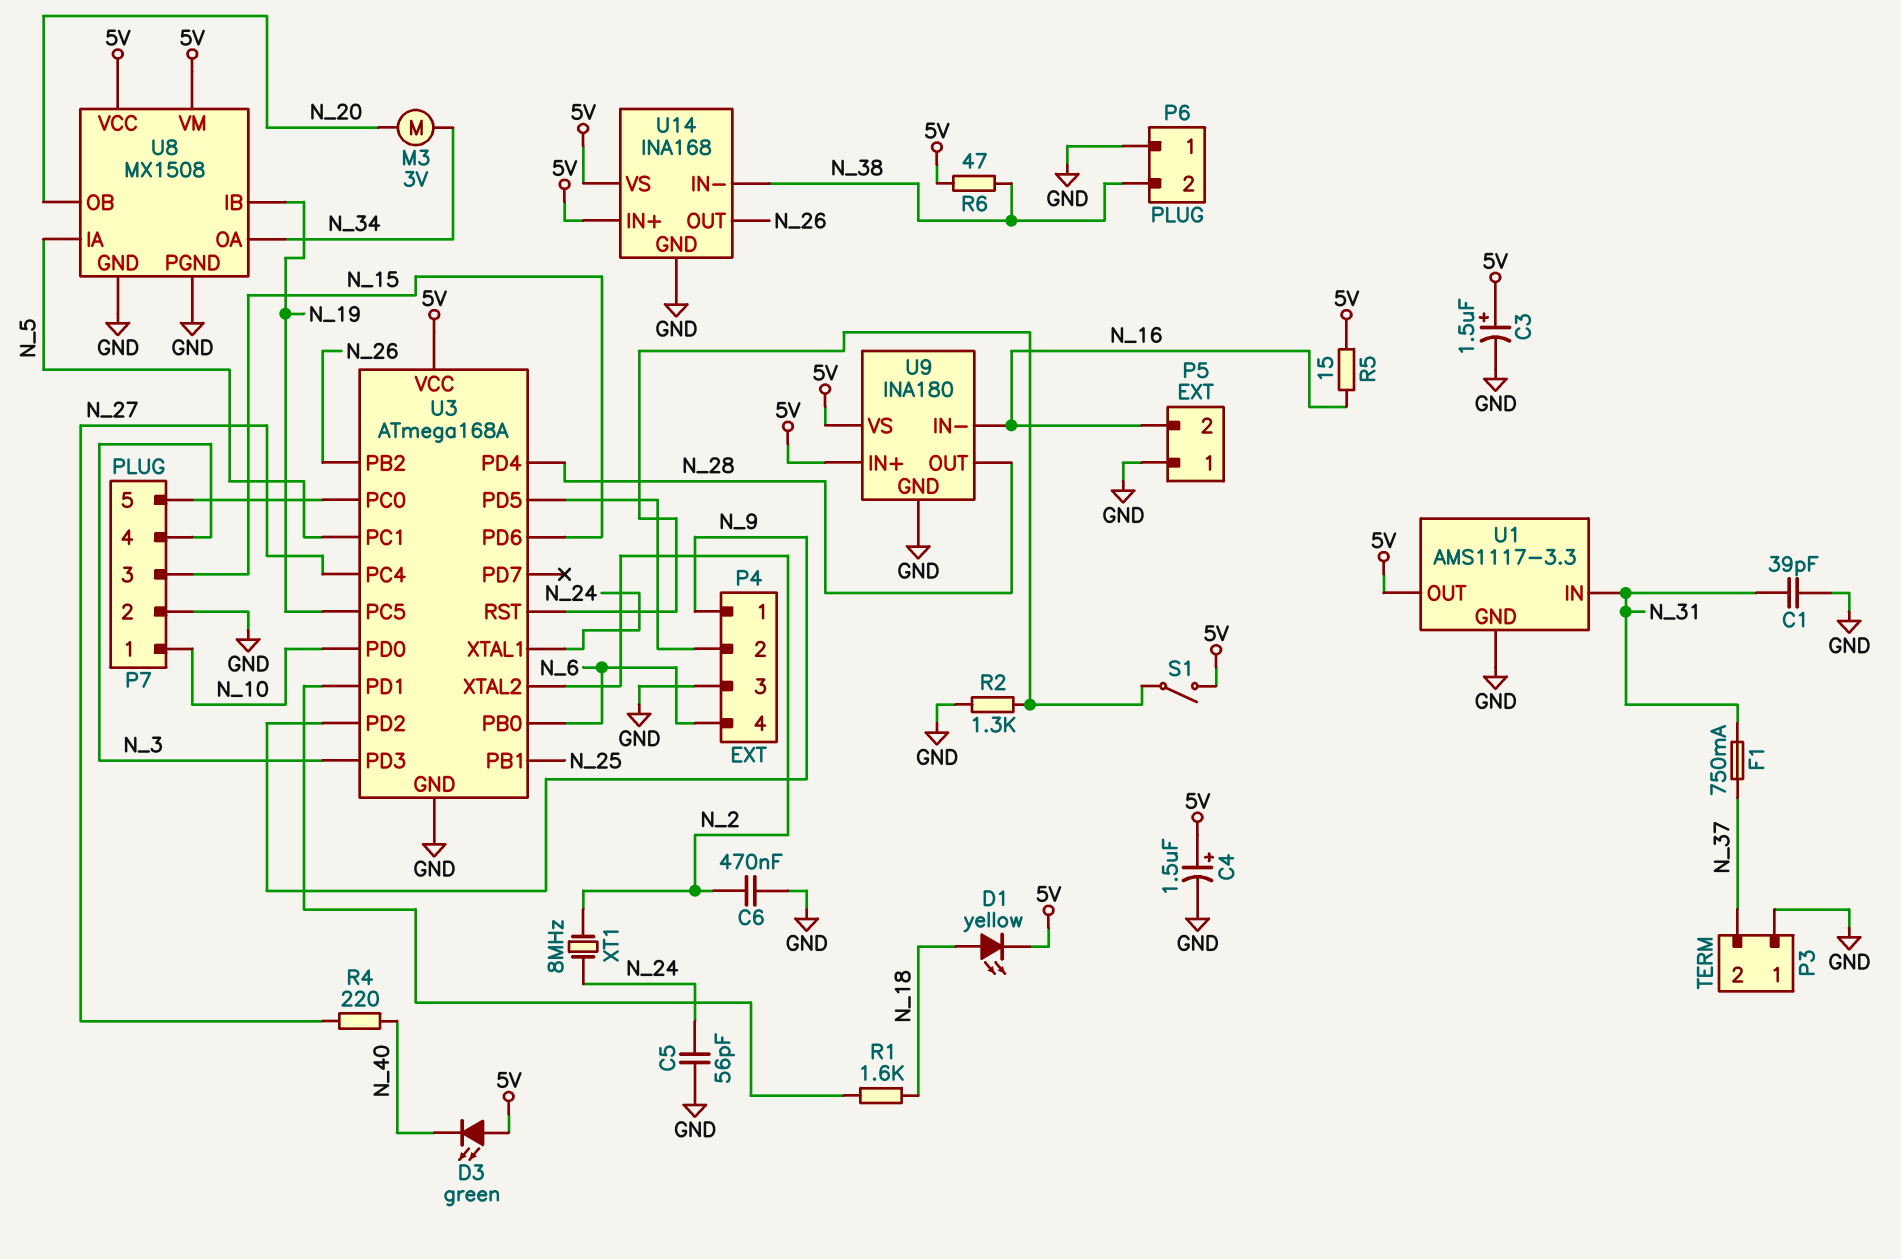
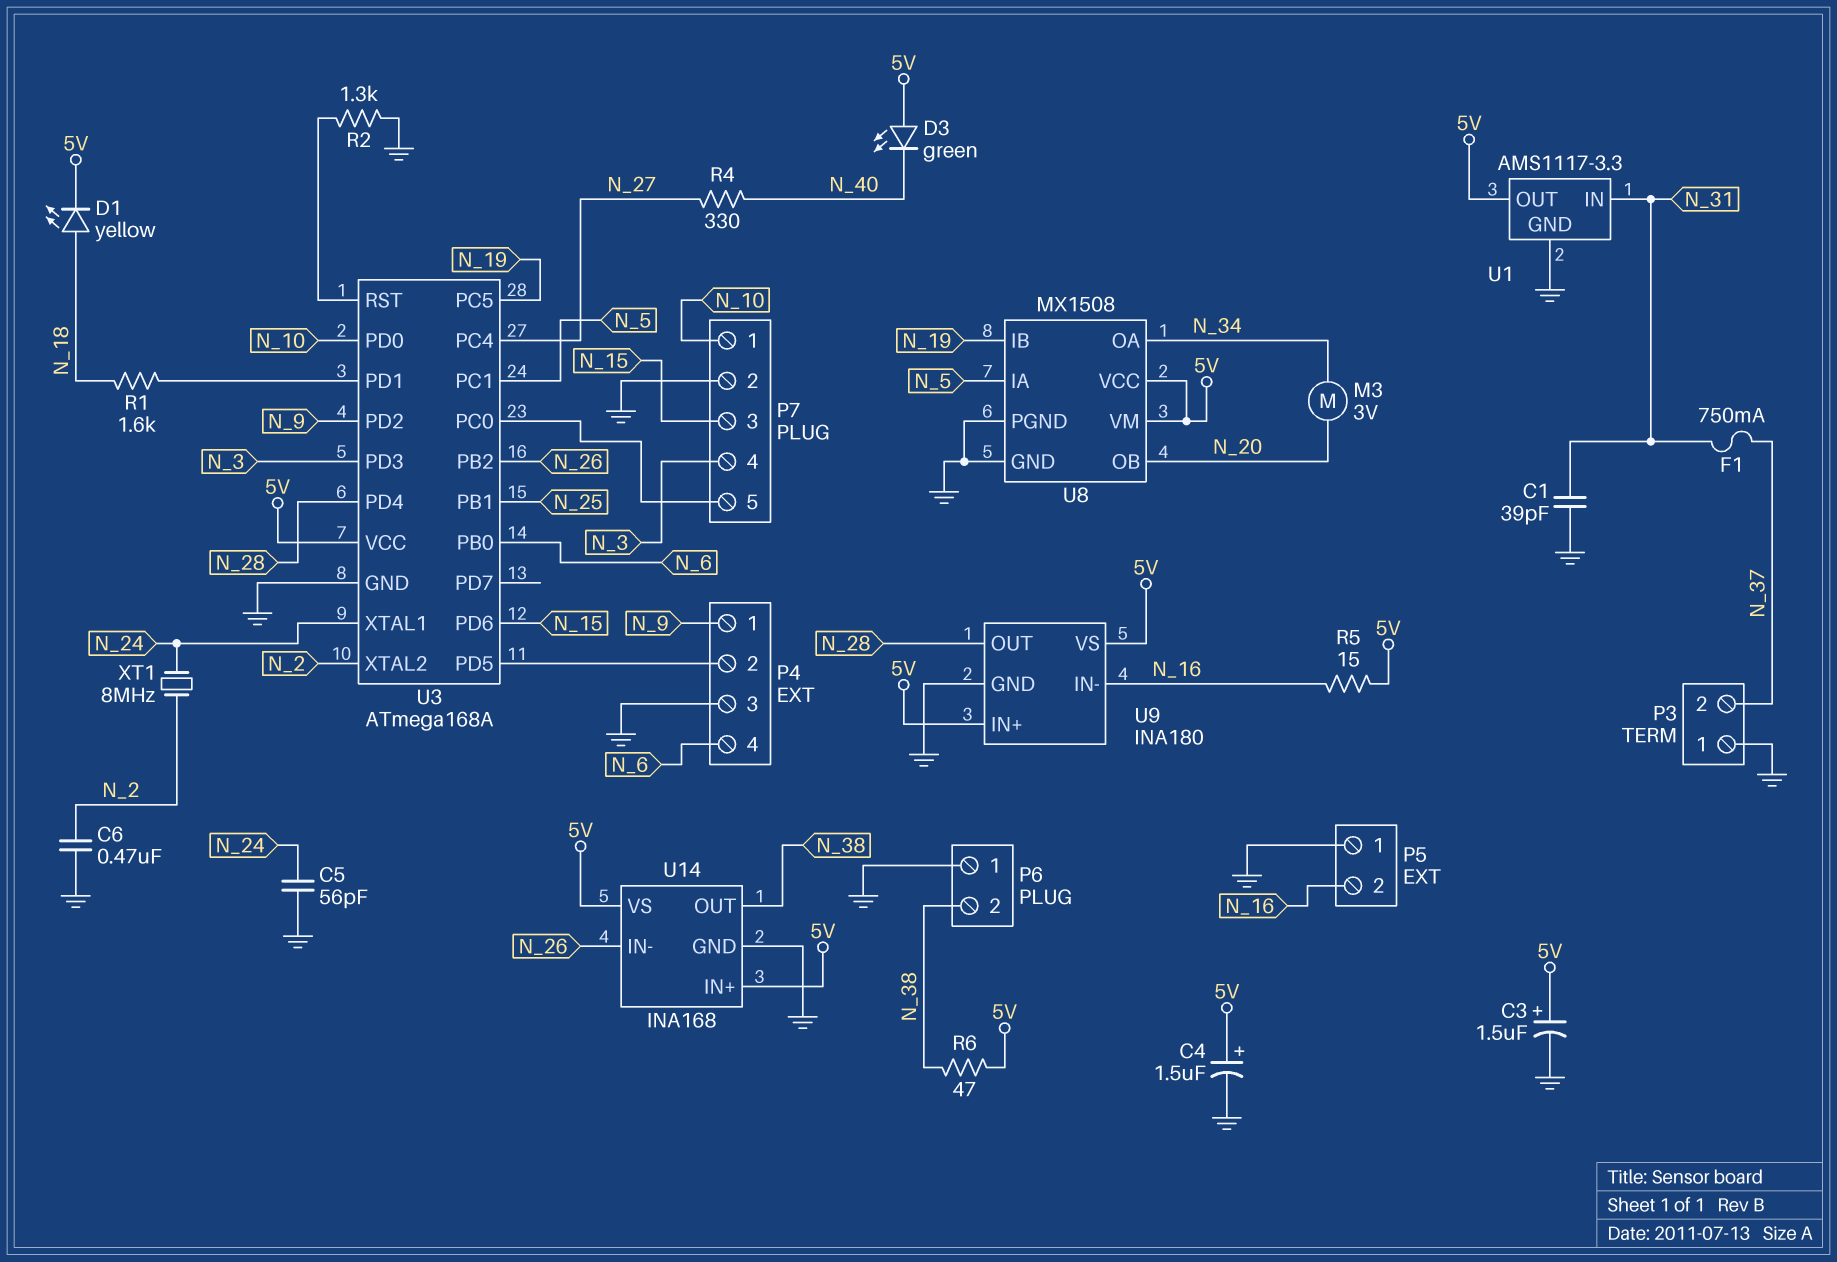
R4: 220 (N_27, N_40) -> 330 (N_27, N_40)
S1: switch (5V, U3/RST) -> none
U14 pin IN-: N_38 -> N_26
U14 pin OUT: N_26 -> N_38

